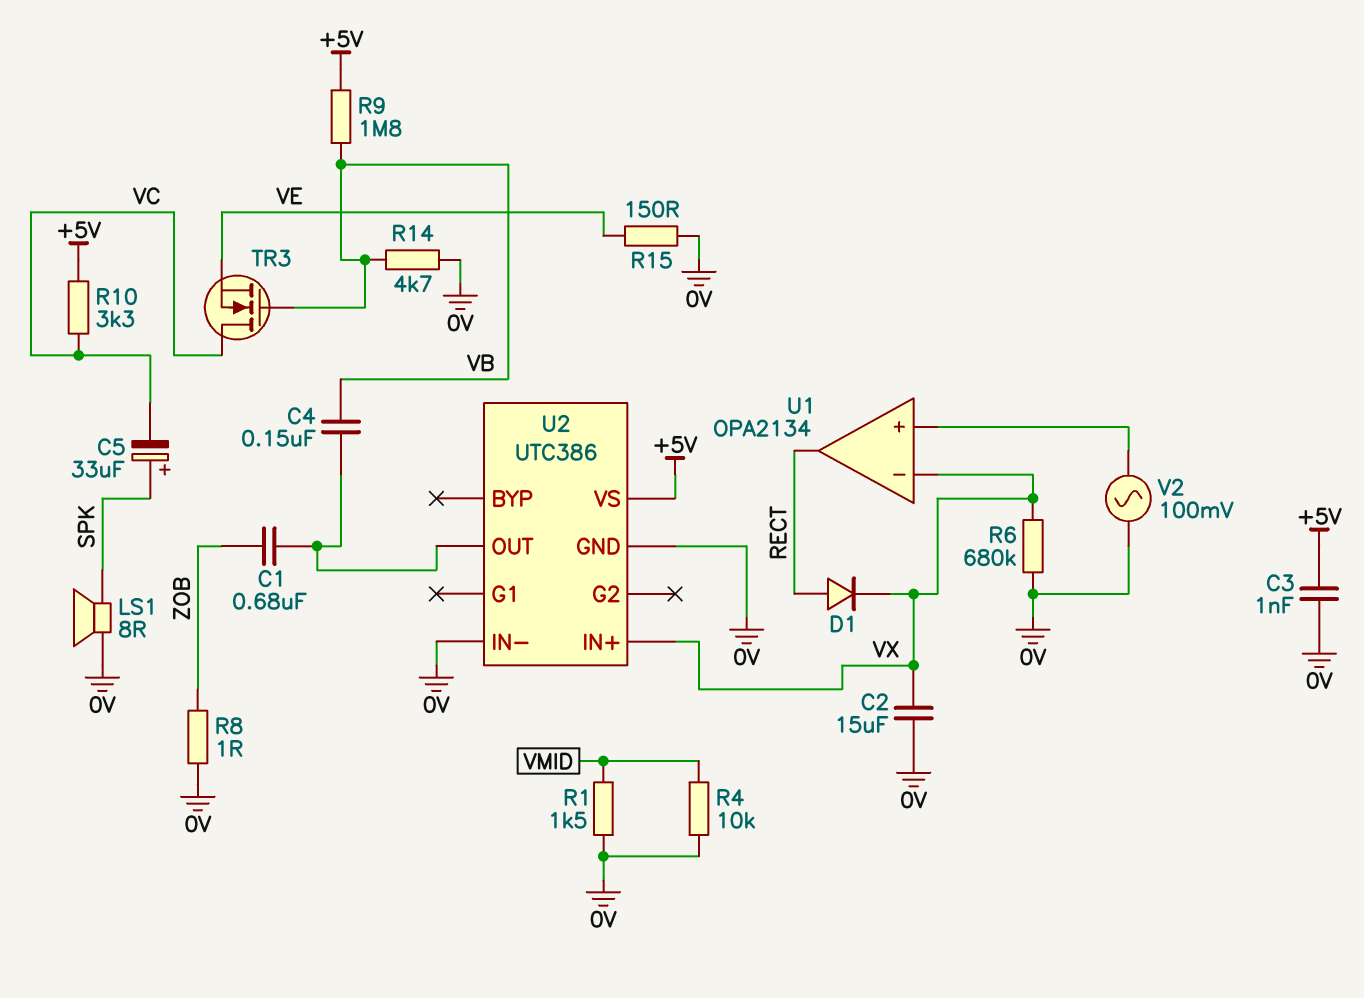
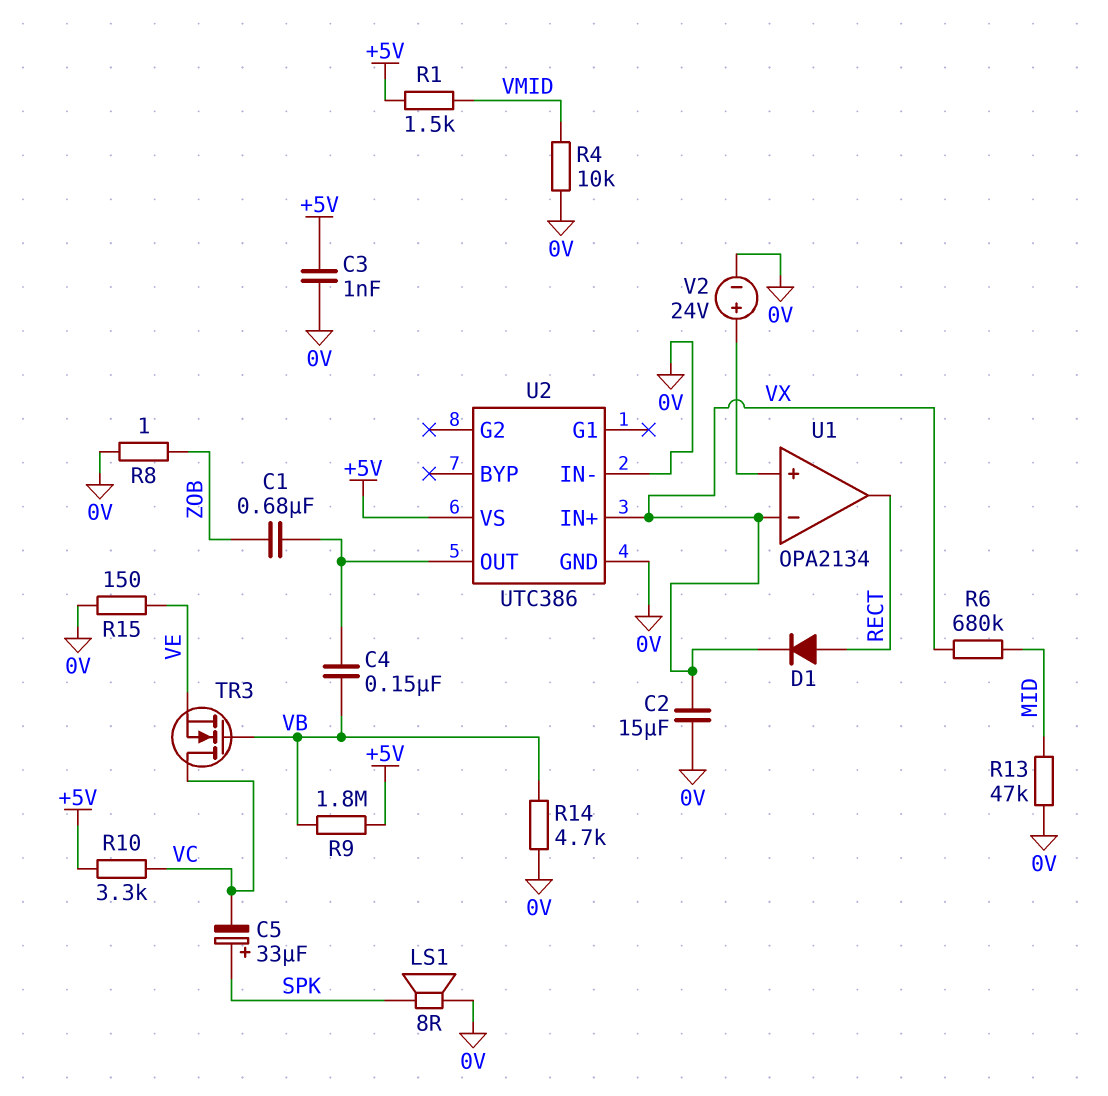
R1: 1.5k (0V, VMID) -> 1.5k (+5V, VMID)
R6: 680k (0V, VX) -> 680k (MID, VX)
R13: none -> 47k (0V, MID)
V2: AC 100mV (0V, U1/in+) -> 24V (plus U1/in+, minus 0V)

